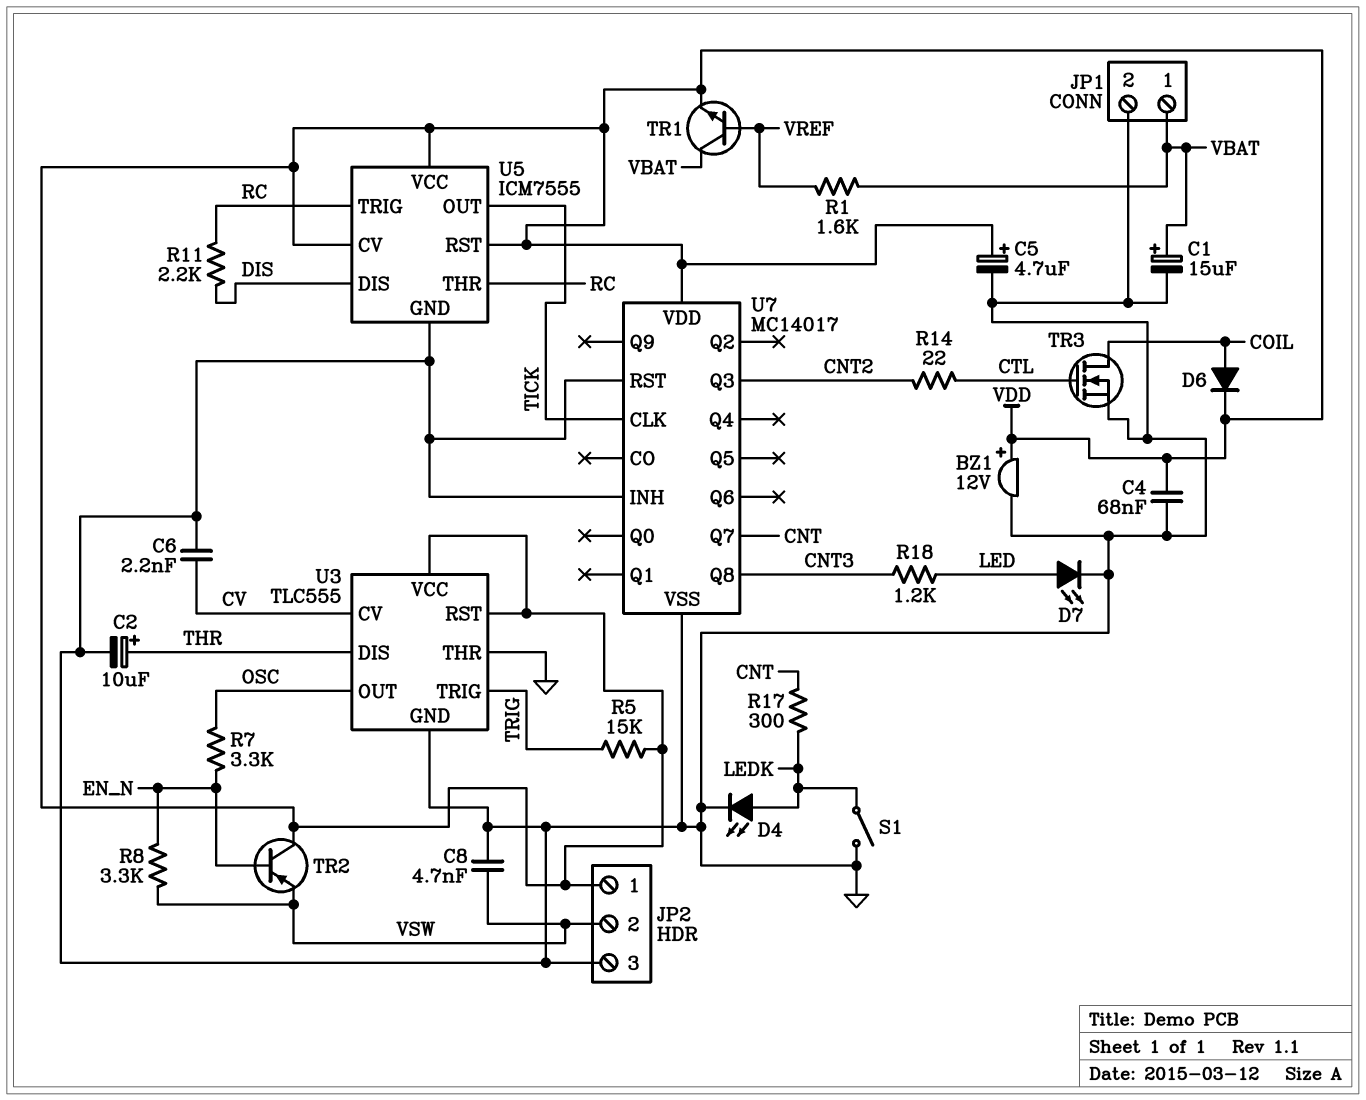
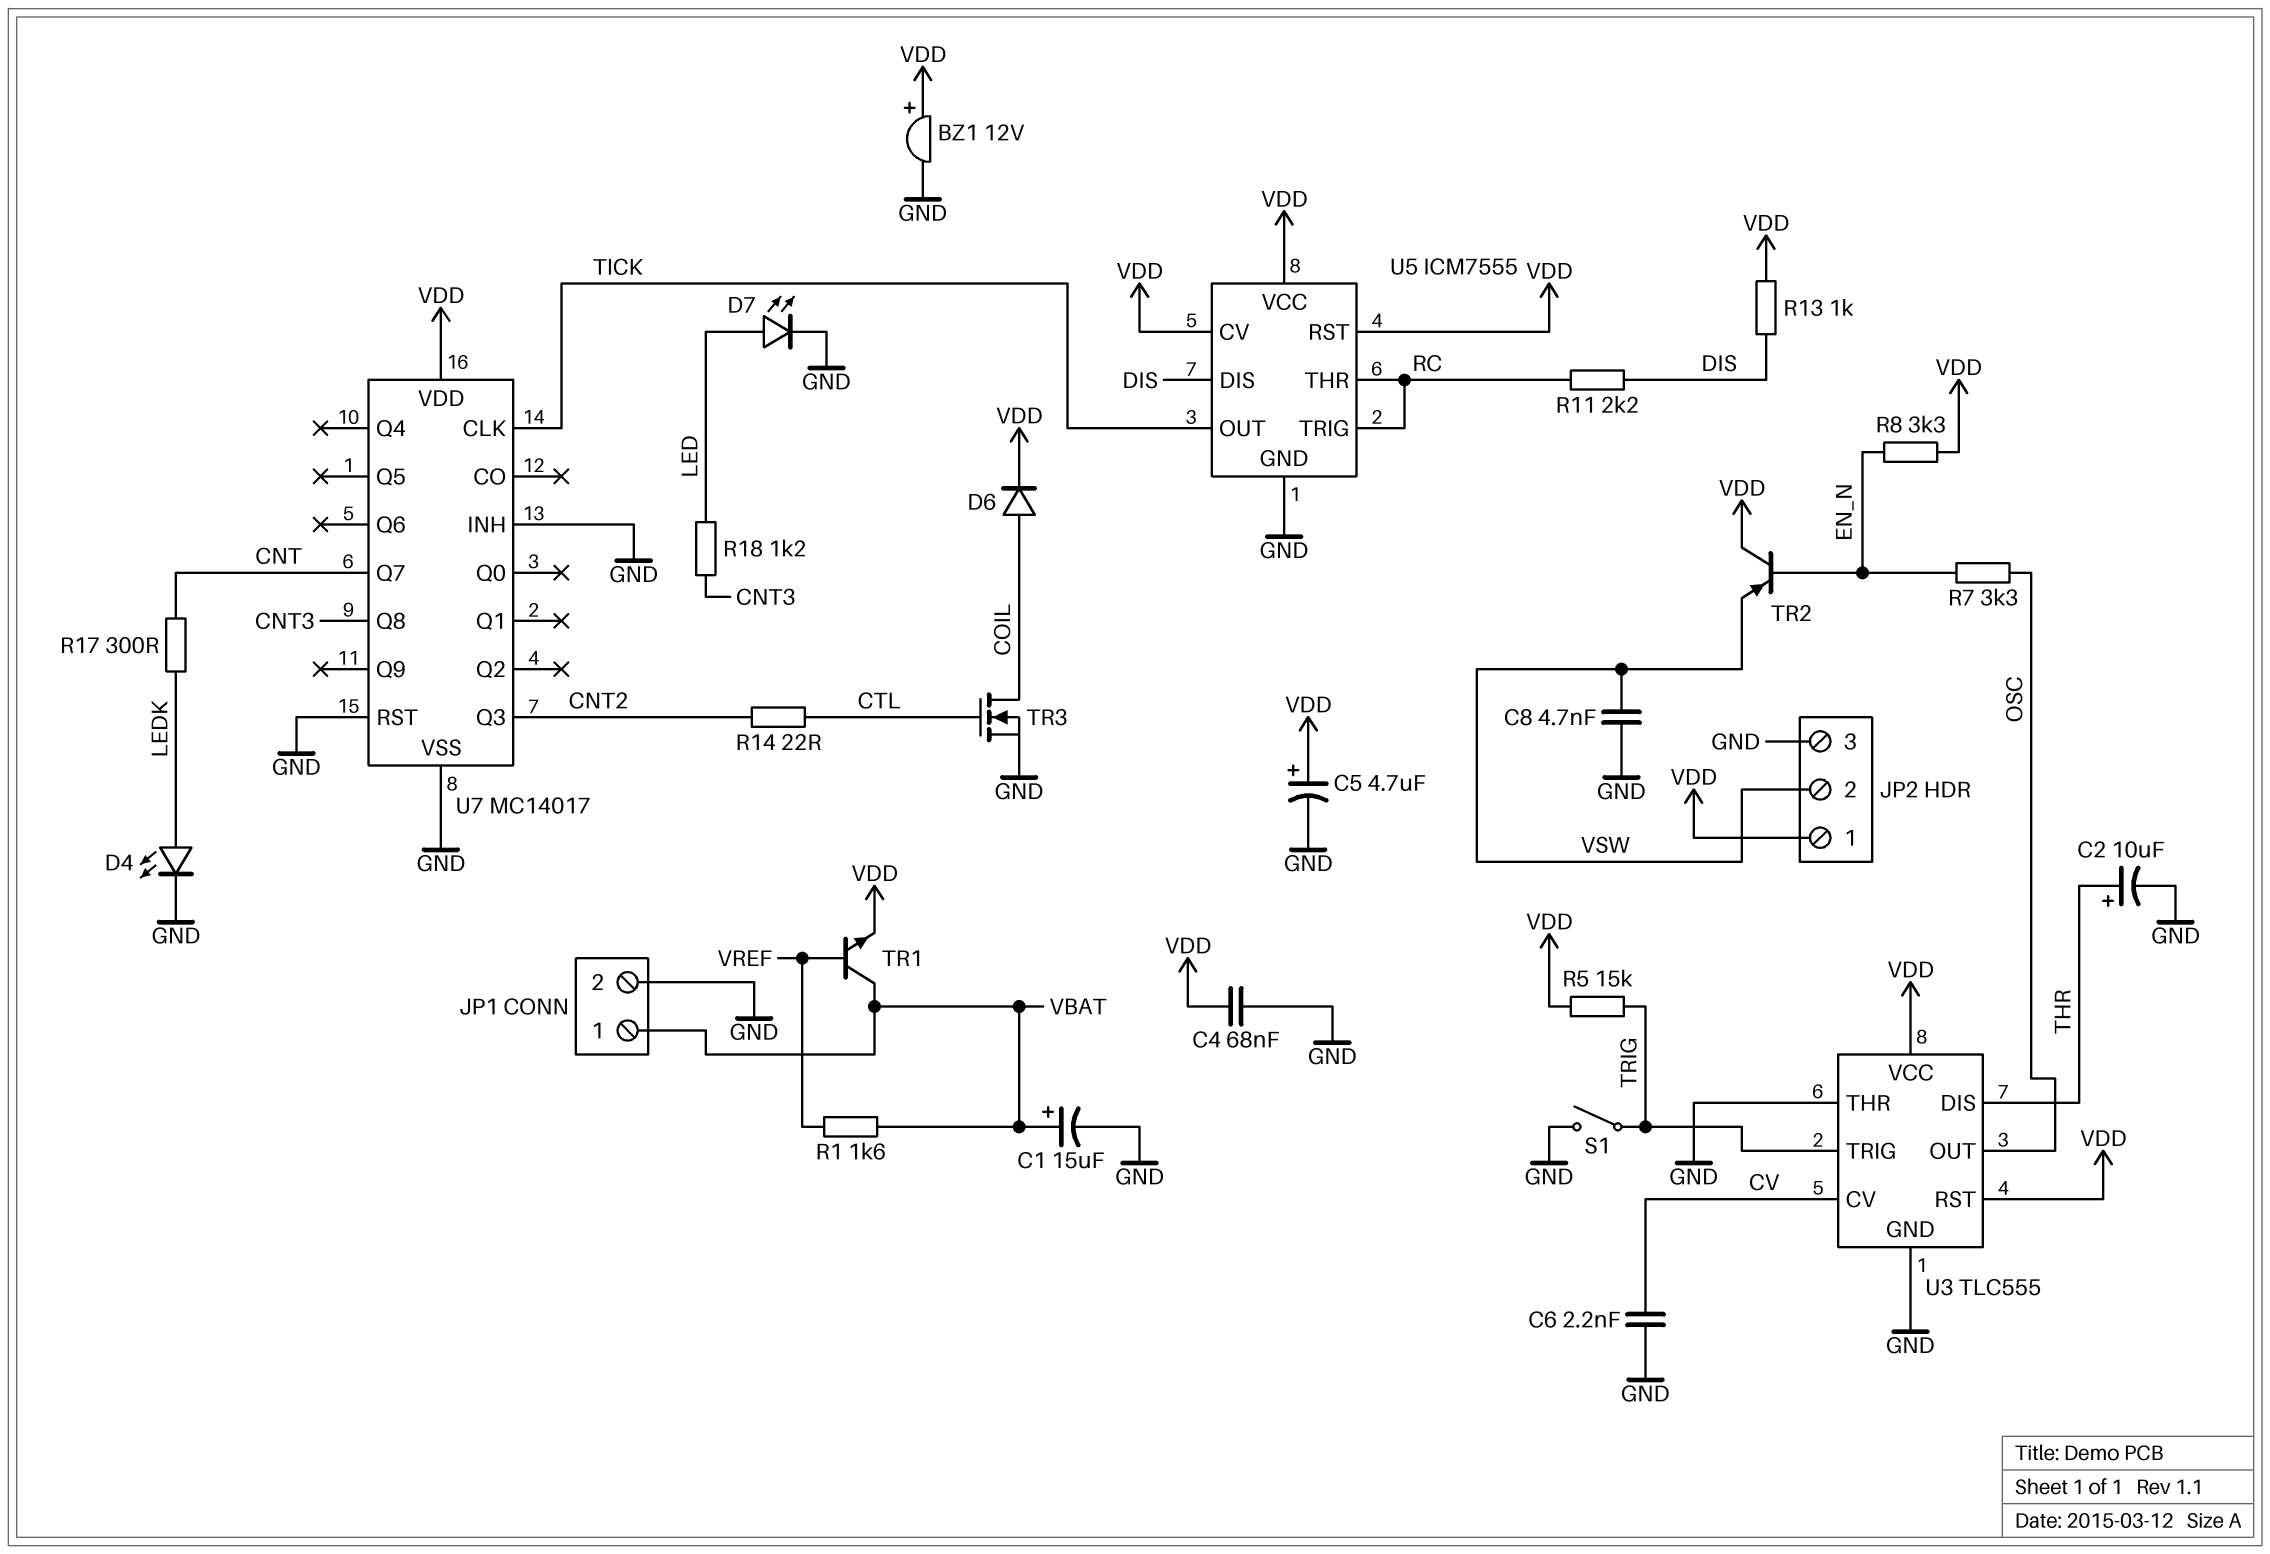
R8: 3.3k (EN_N, VSW) -> 3.3k (EN_N, VDD)
R13: none -> 1k (DIS, VDD)
S1: switch (GND, LEDK) -> switch (GND, TRIG)

